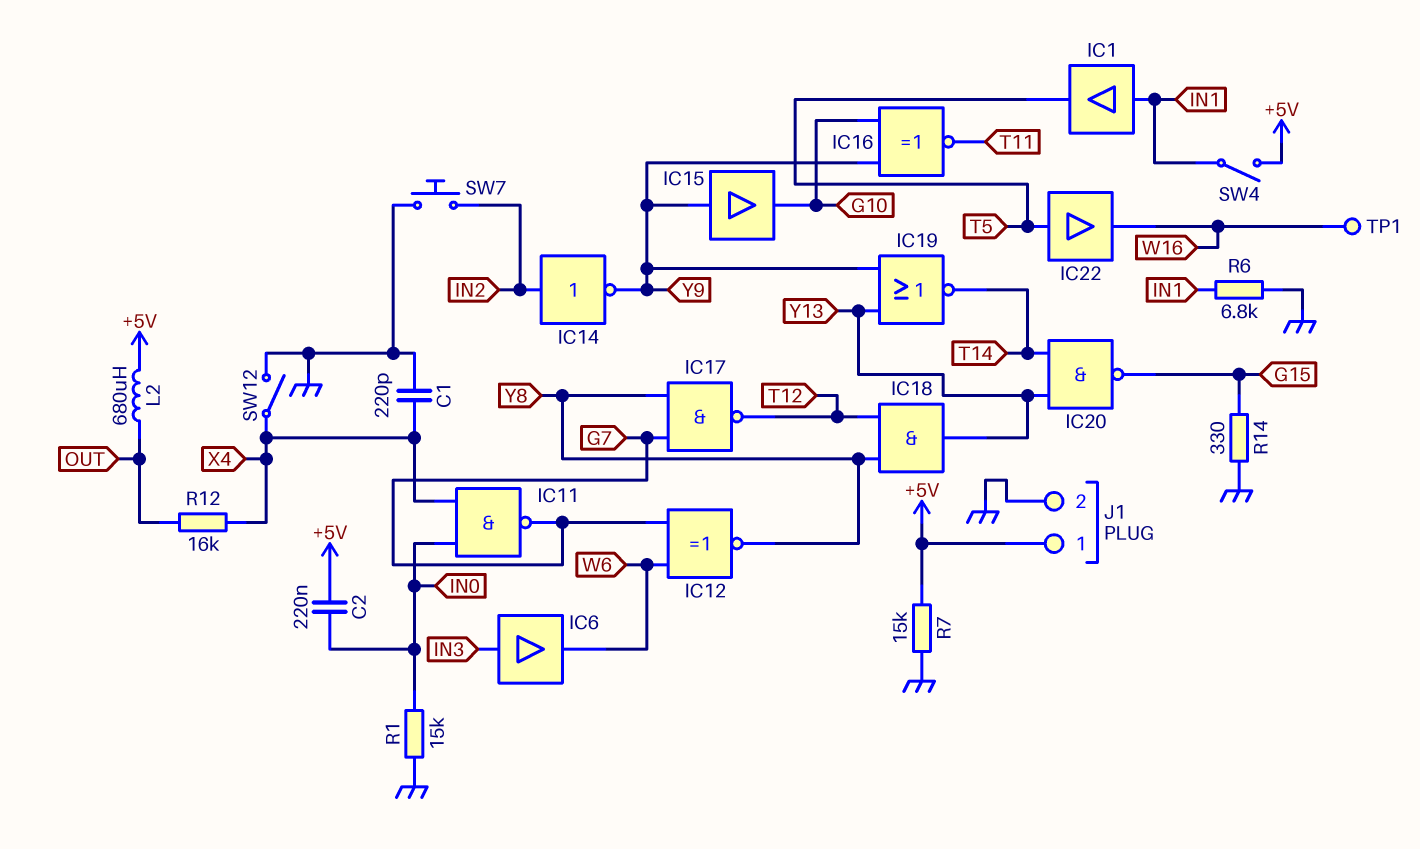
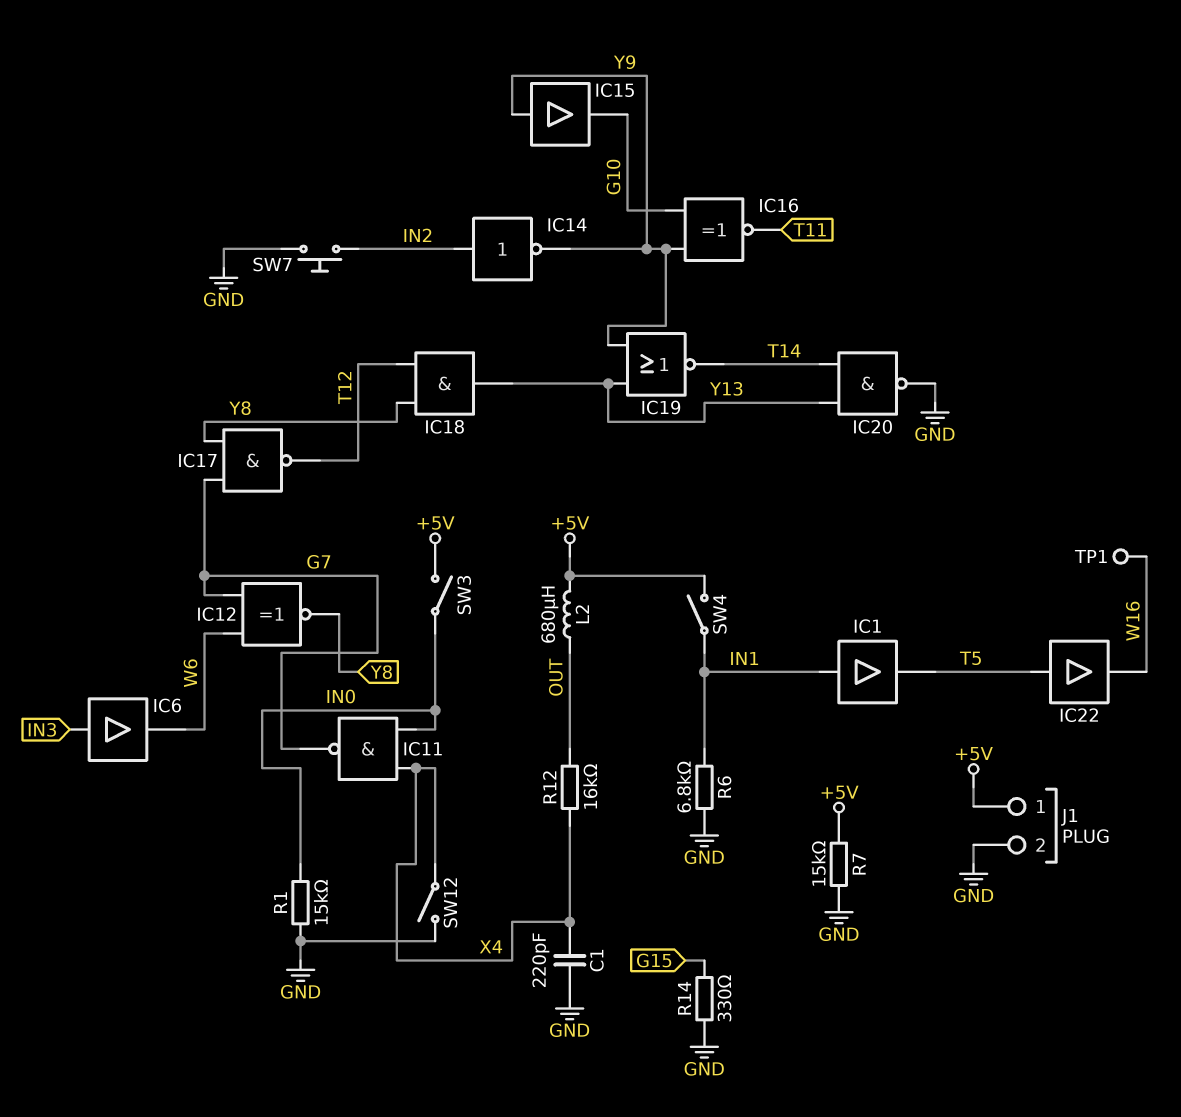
C2: 220nF (+5V, IN0) -> none
IC20: NAND (in T14, in Y13, out G15) -> NAND (in T14, in Y13, out GND)
SW3: none -> switch (+5V, IN0)

